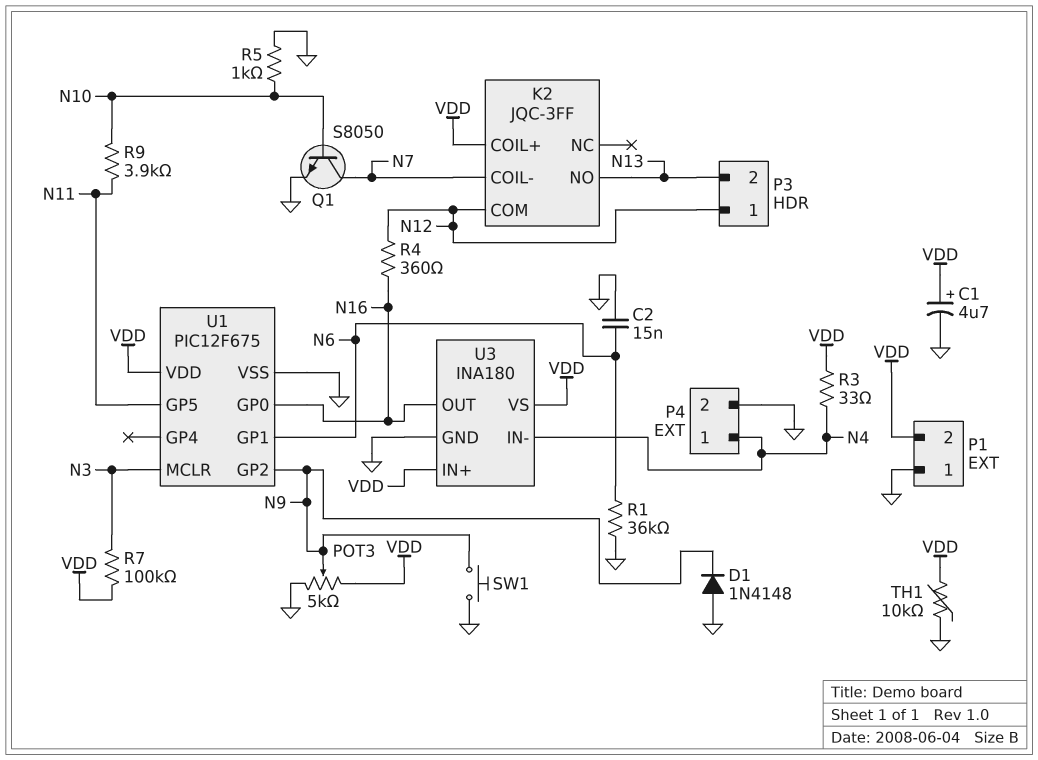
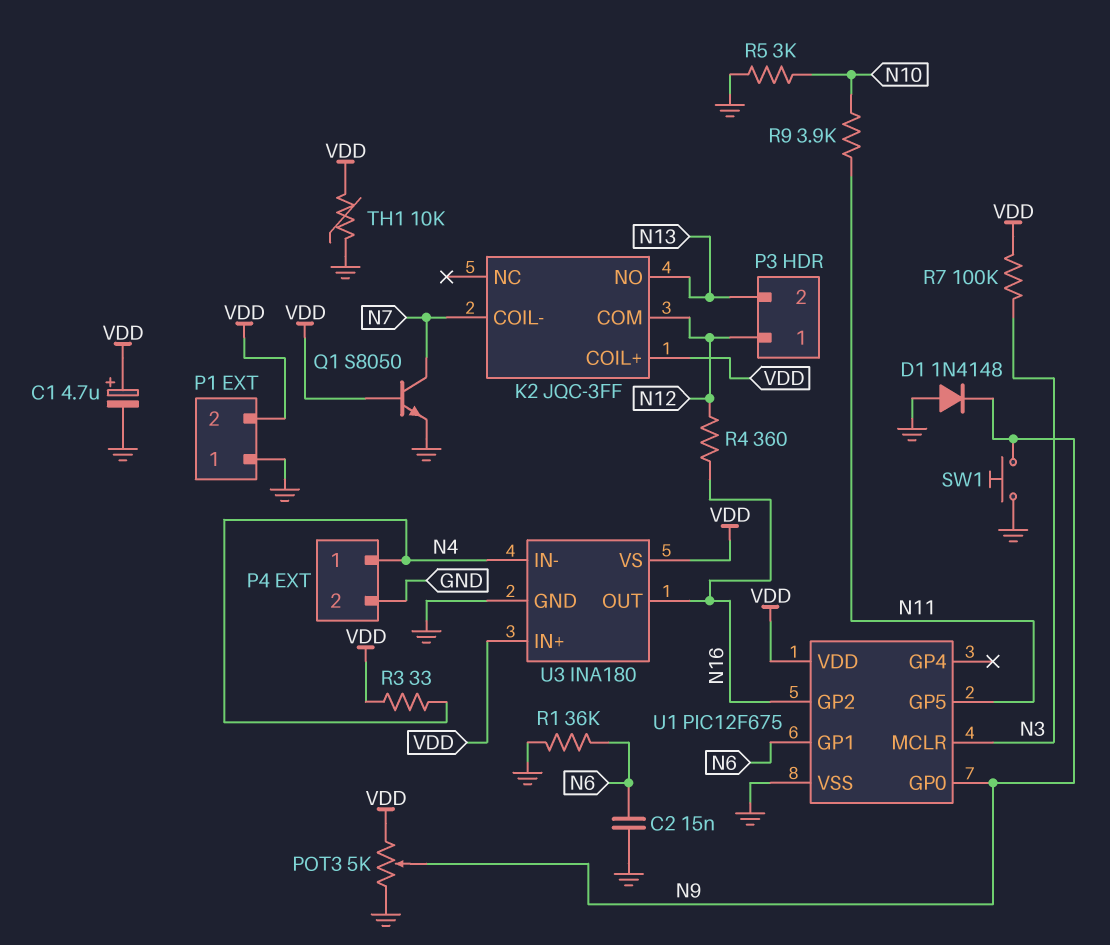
Q1: NPN S8050 (B N10, C N7, E GND) -> NPN S8050 (B VDD, C N7, E GND)
R5: 1k (GND, N10) -> 3k (GND, N10)
U1 pin GP0: N16 -> N9
U1 pin GP2: N9 -> N16

